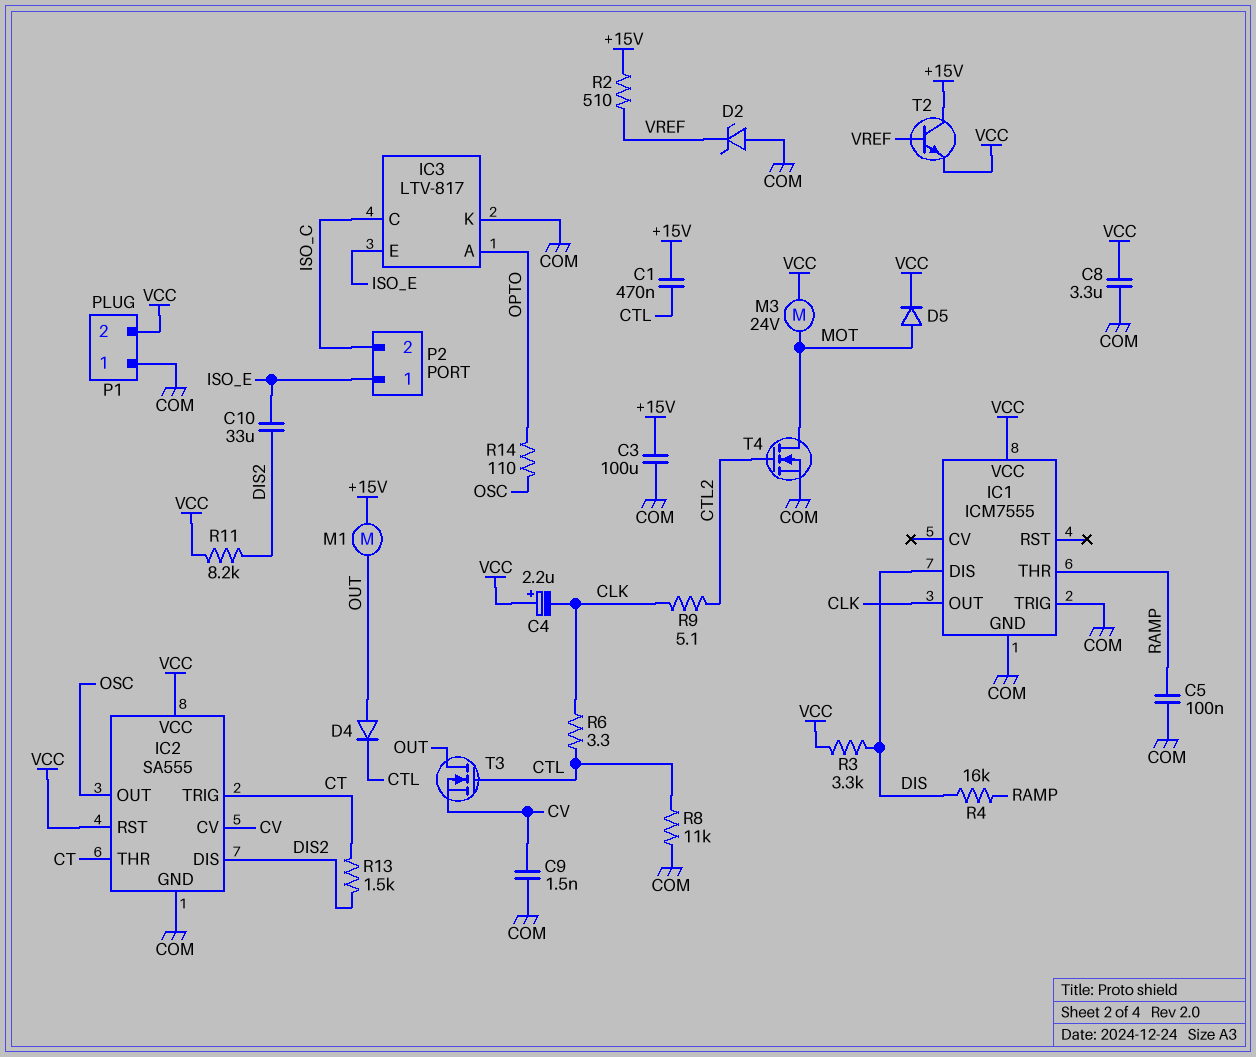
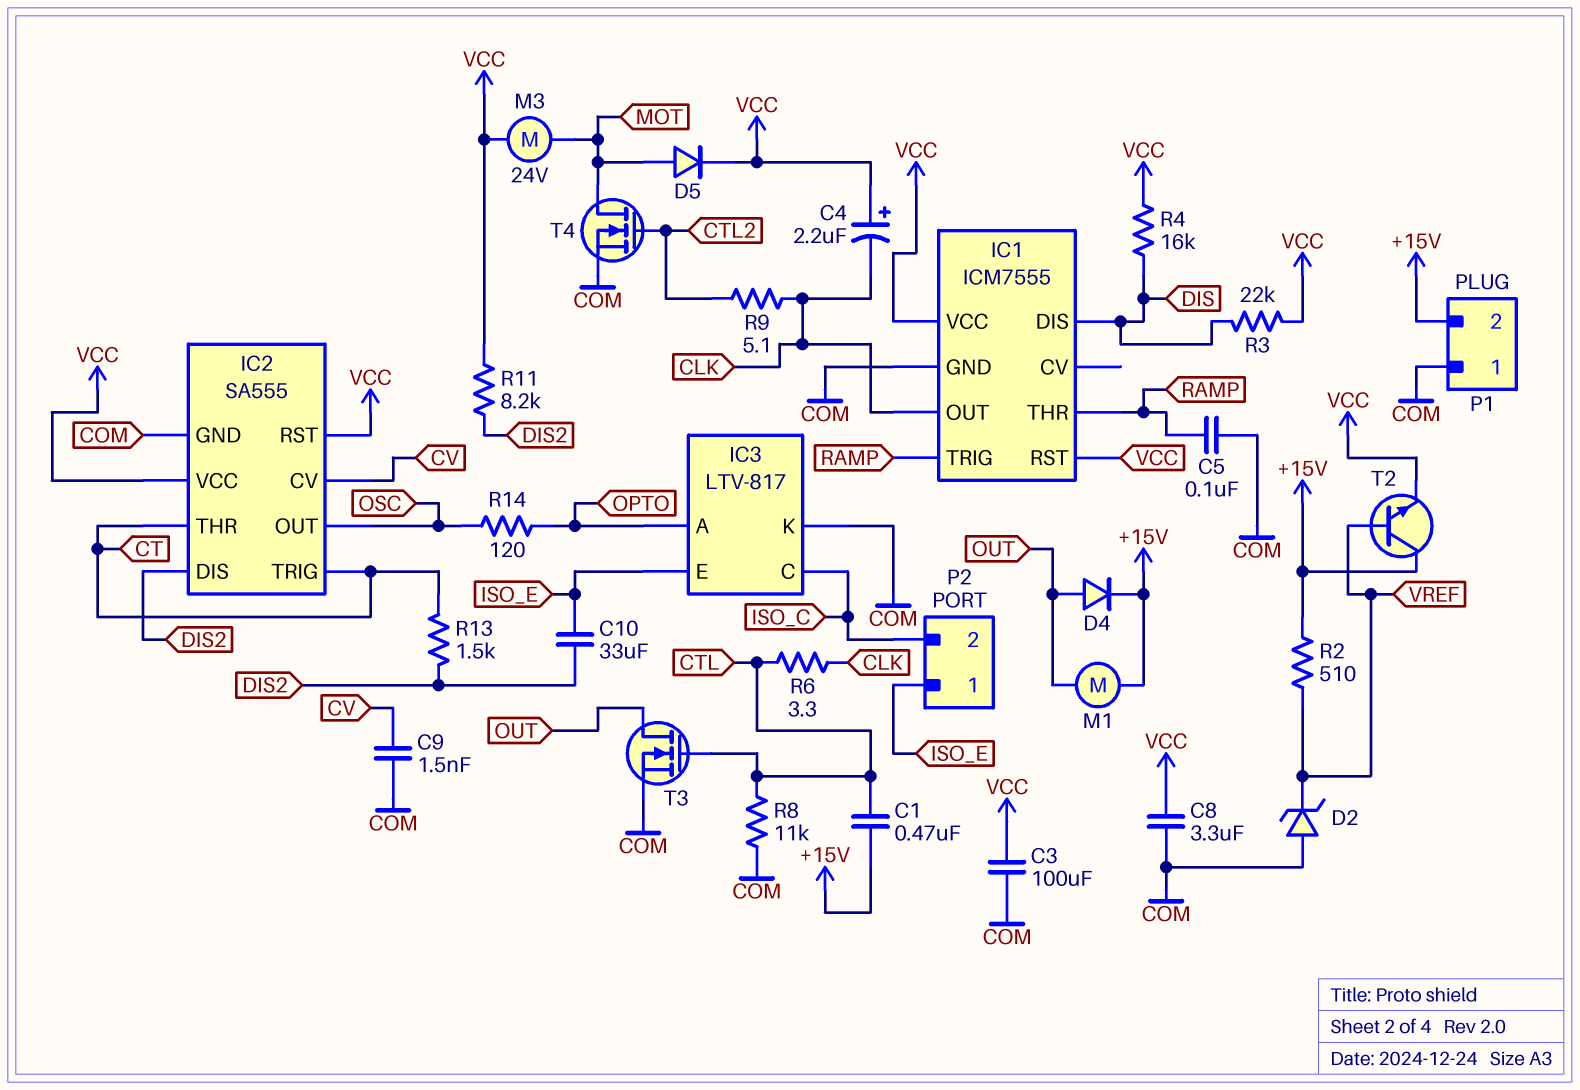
C3: 100uF (+15V, COM) -> 100uF (COM, VCC)
D4: diode (A OUT, K CTL) -> diode (A OUT, K +15V)
IC1 pin RST: none -> VCC
IC1 pin TRIG: COM -> RAMP
P1 pin 2: VCC -> +15V
R3: 3.3k (DIS, VCC) -> 22k (DIS, VCC)
R4: 16k (DIS, RAMP) -> 16k (DIS, VCC)
R14: 110 (OPTO, OSC) -> 120 (OPTO, OSC)
T3: NMOS (G CTL, D OUT, S CV) -> NMOS (G CTL, D OUT, S COM)

